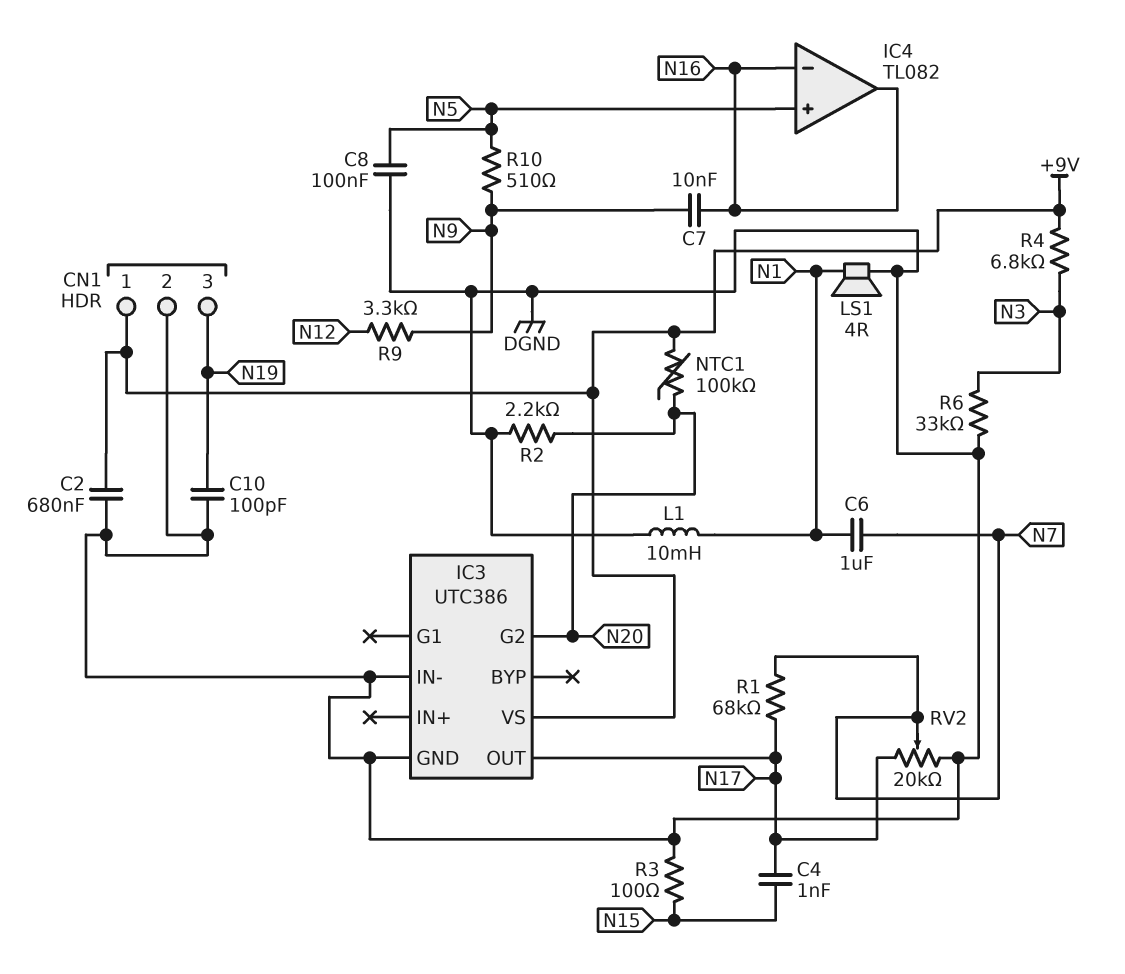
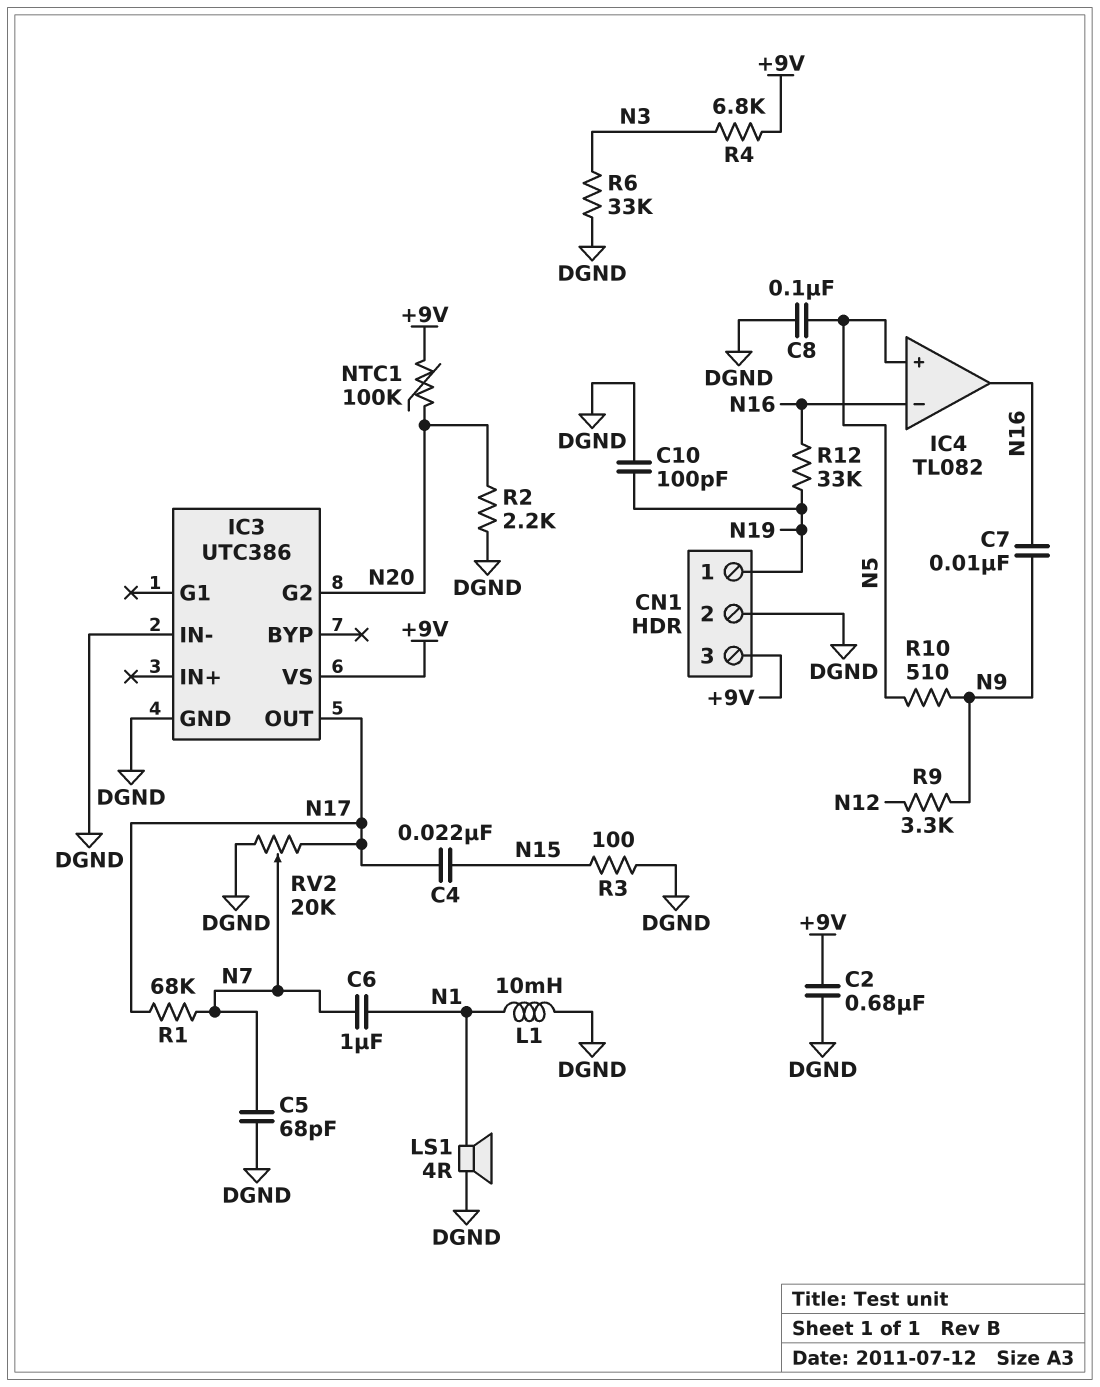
C4: 1nF (N15, N17) -> 22nF (N15, N17)
C5: none -> 68pF (DGND, N7)
CN1 pin 1: +9V -> N19
CN1 pin 3: N19 -> +9V
R12: none -> 33k (N16, N19)

